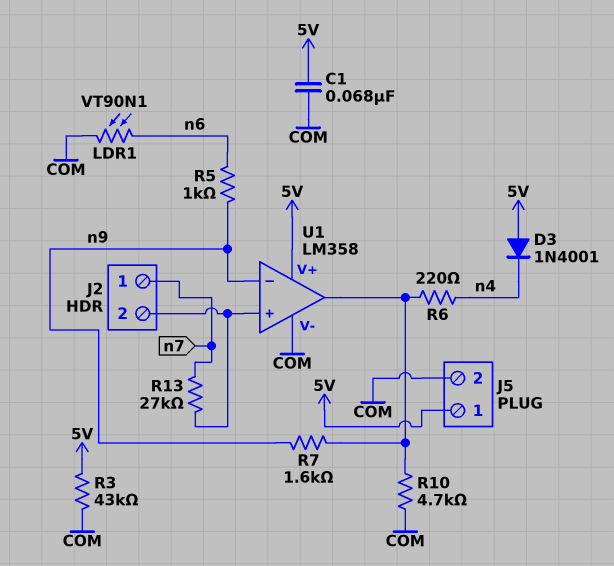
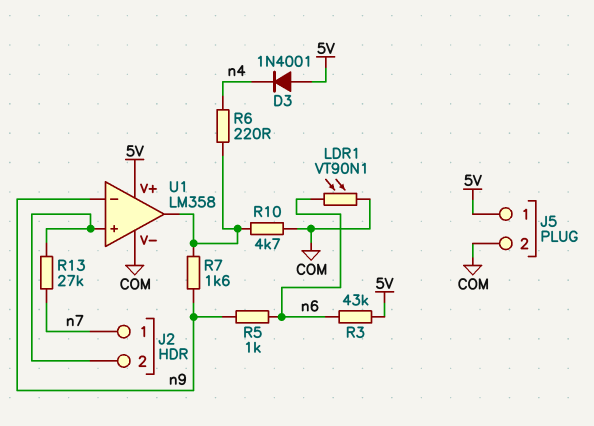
C1: 68nF (5V, COM) -> none
R3: 43k (5V, COM) -> 43k (5V, n6)

